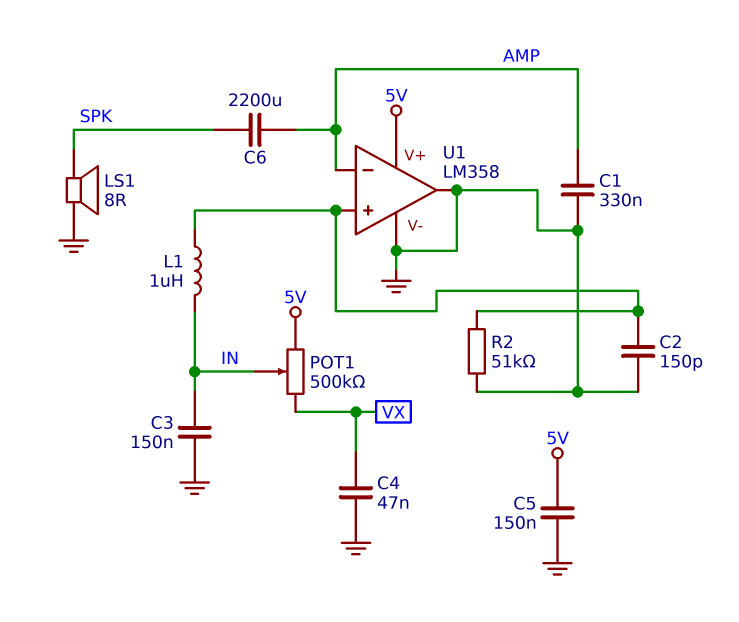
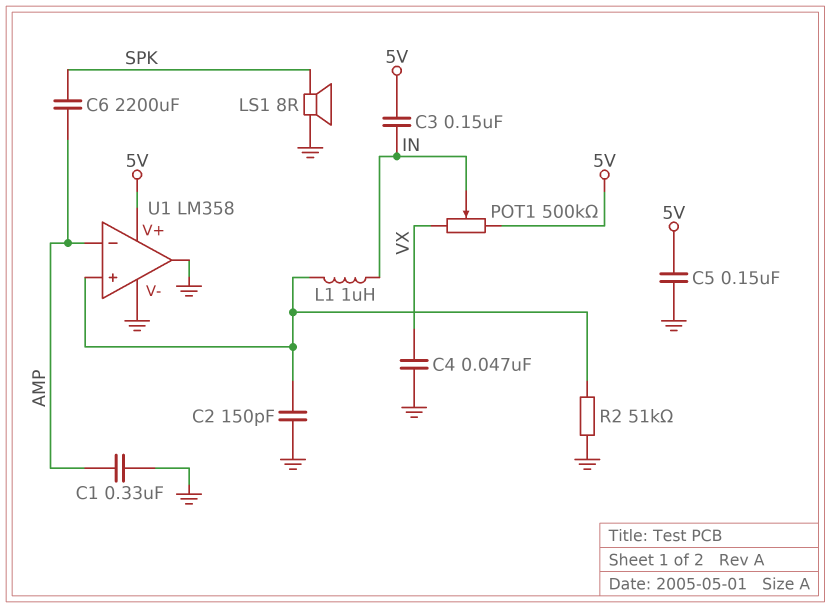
C3: 150nF (GND, IN) -> 150nF (5V, IN)

